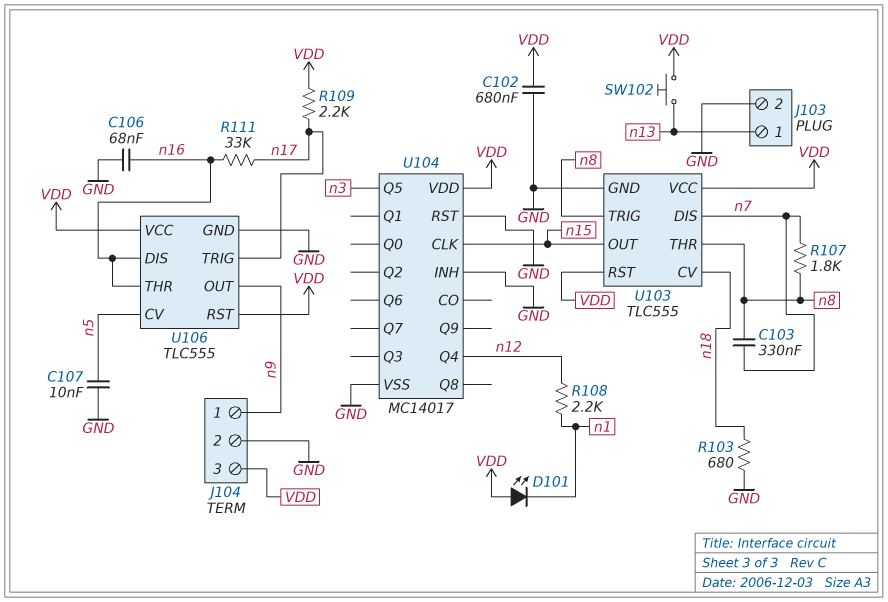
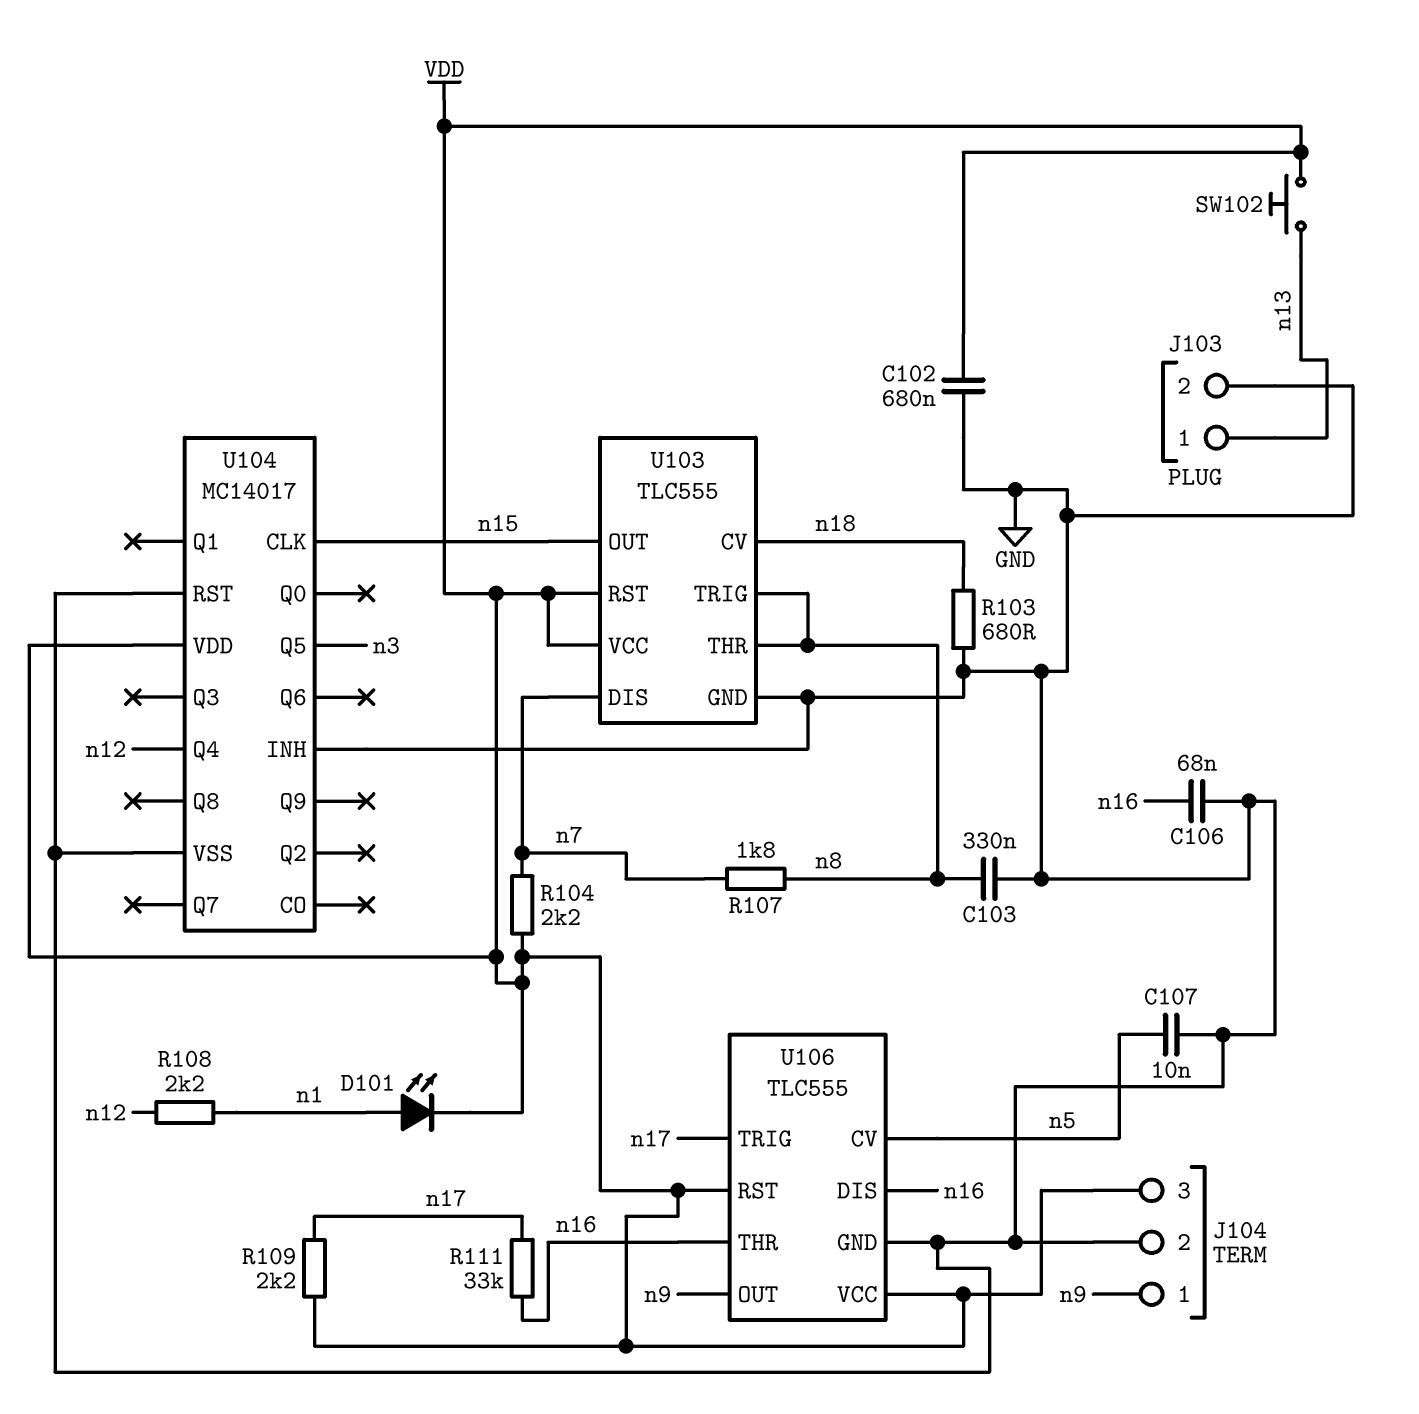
C103: 330nF (n7, n8) -> 330nF (GND, n8)
D101: LED (A VDD, K n1) -> LED (A n1, K VDD)
R104: none -> 2.2k (VDD, n7)

